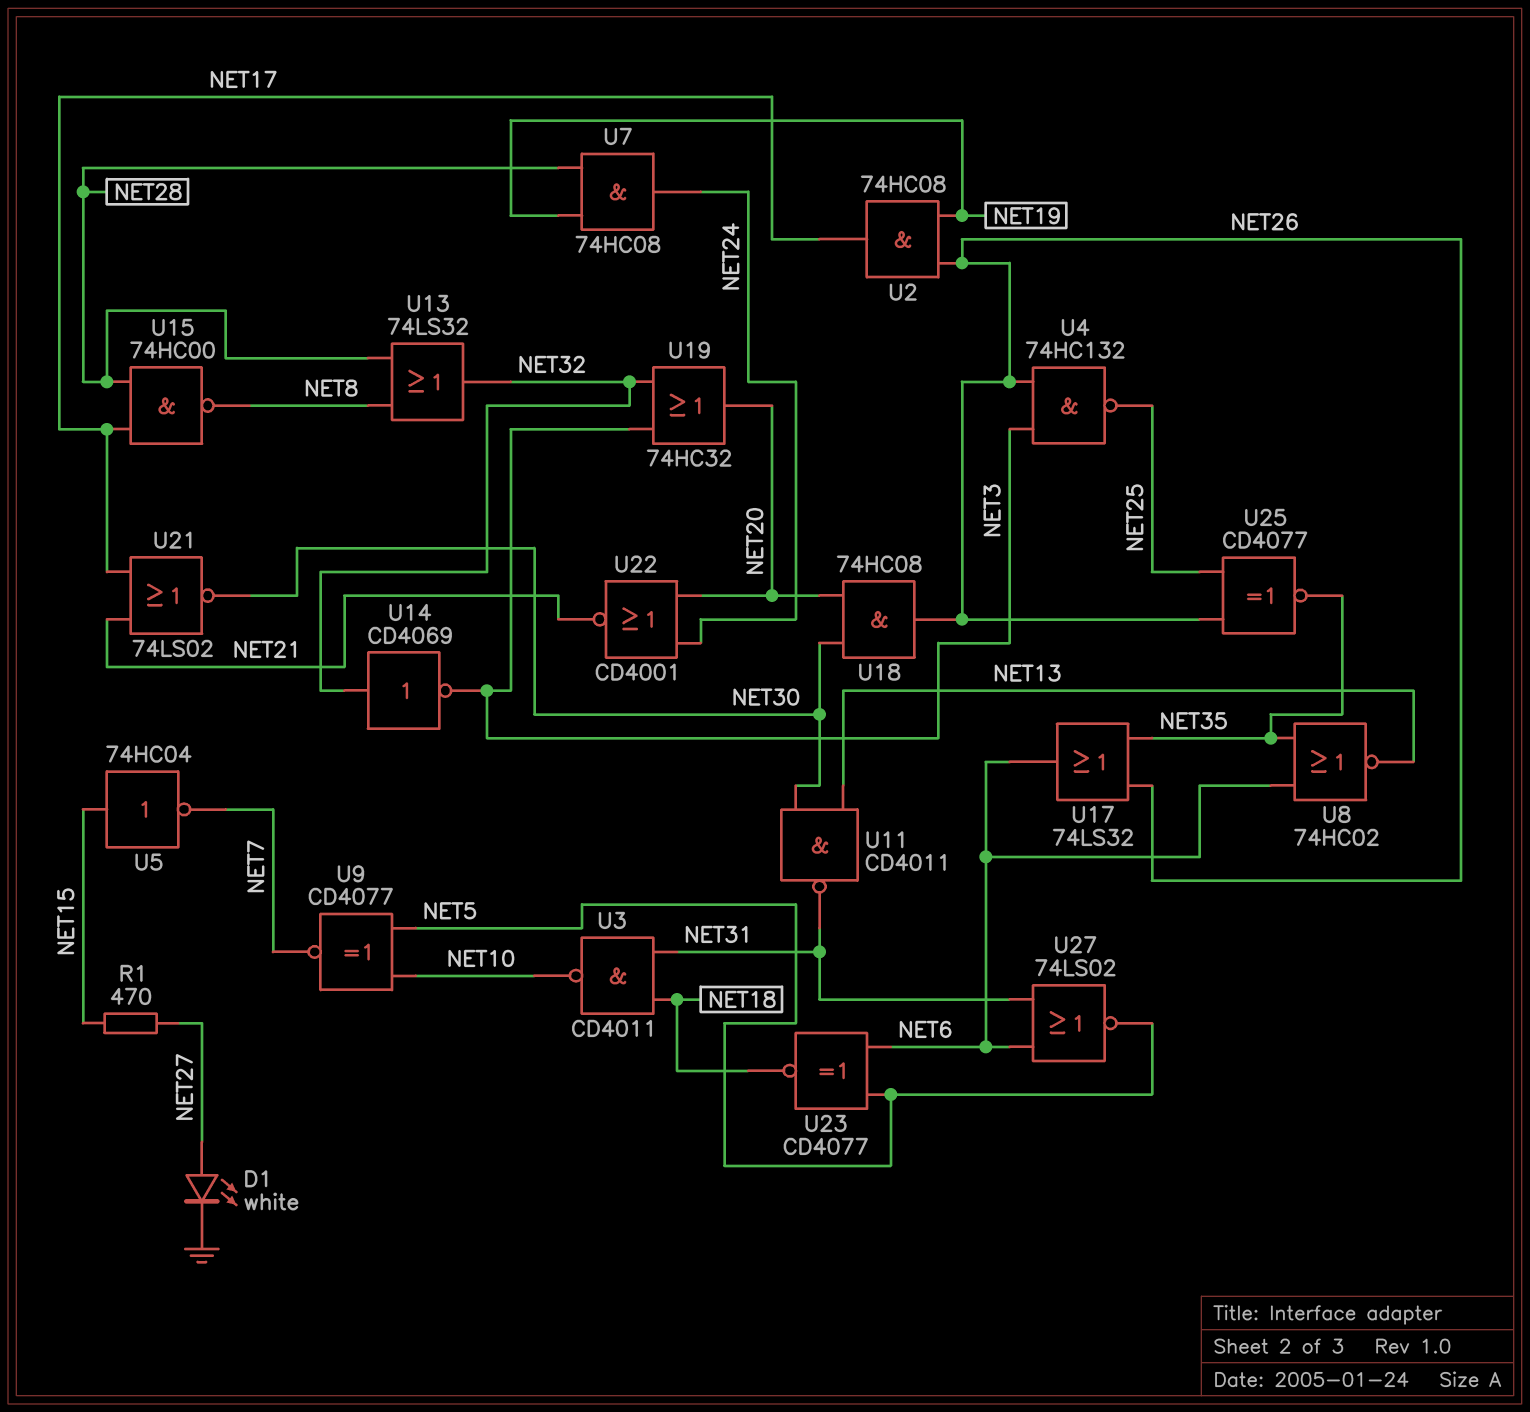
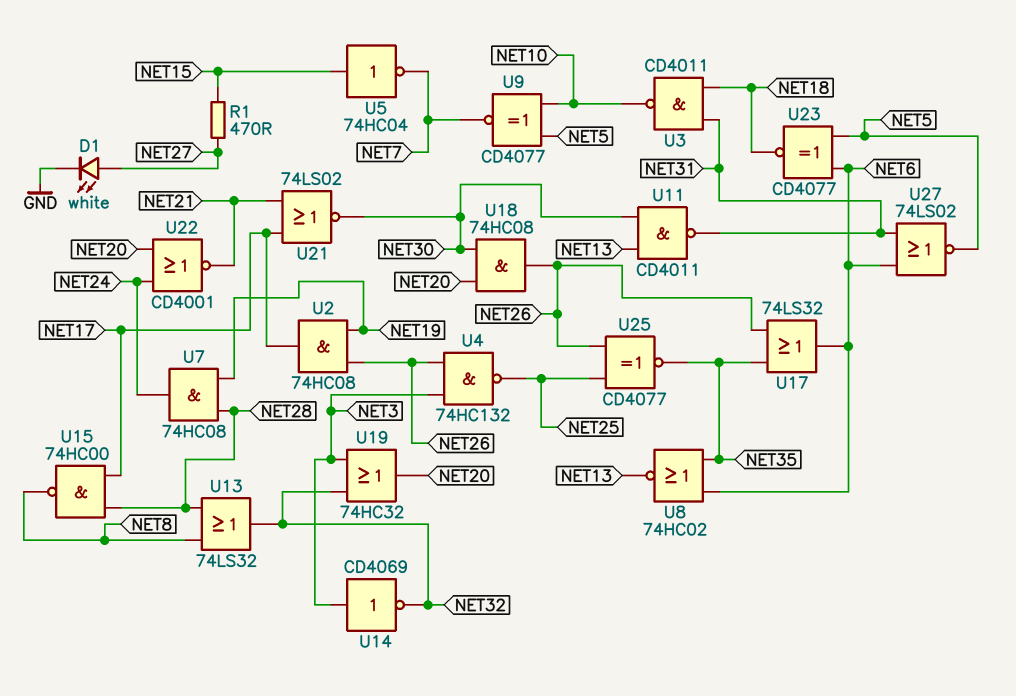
U14: NOT CD4069 (in NET32, out NET3) -> NOT CD4069 (in NET3, out NET32)

